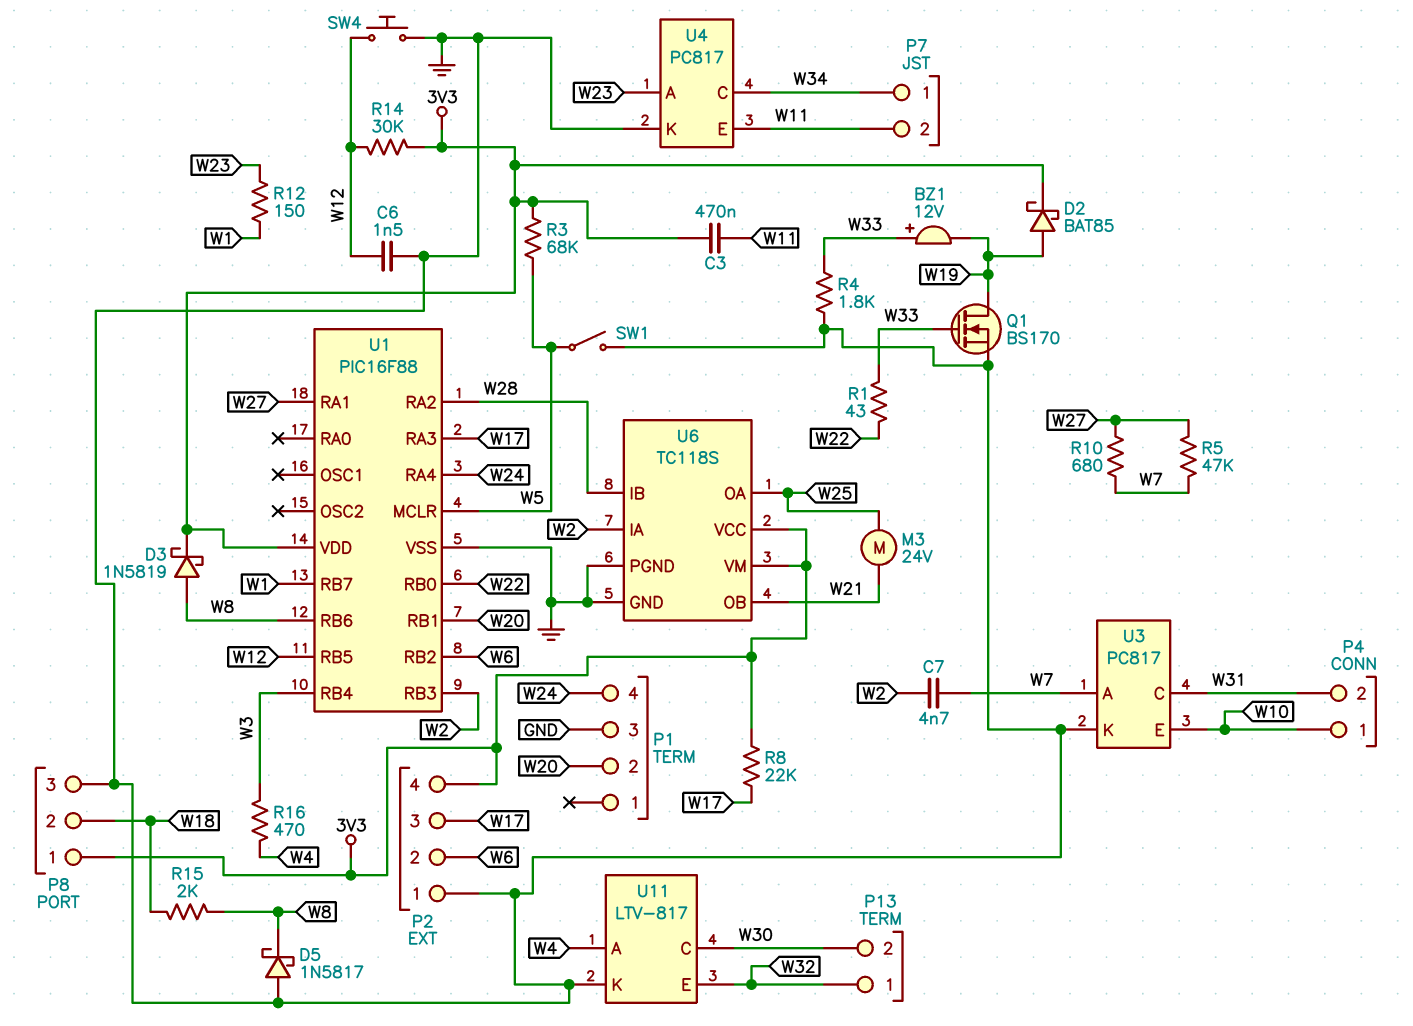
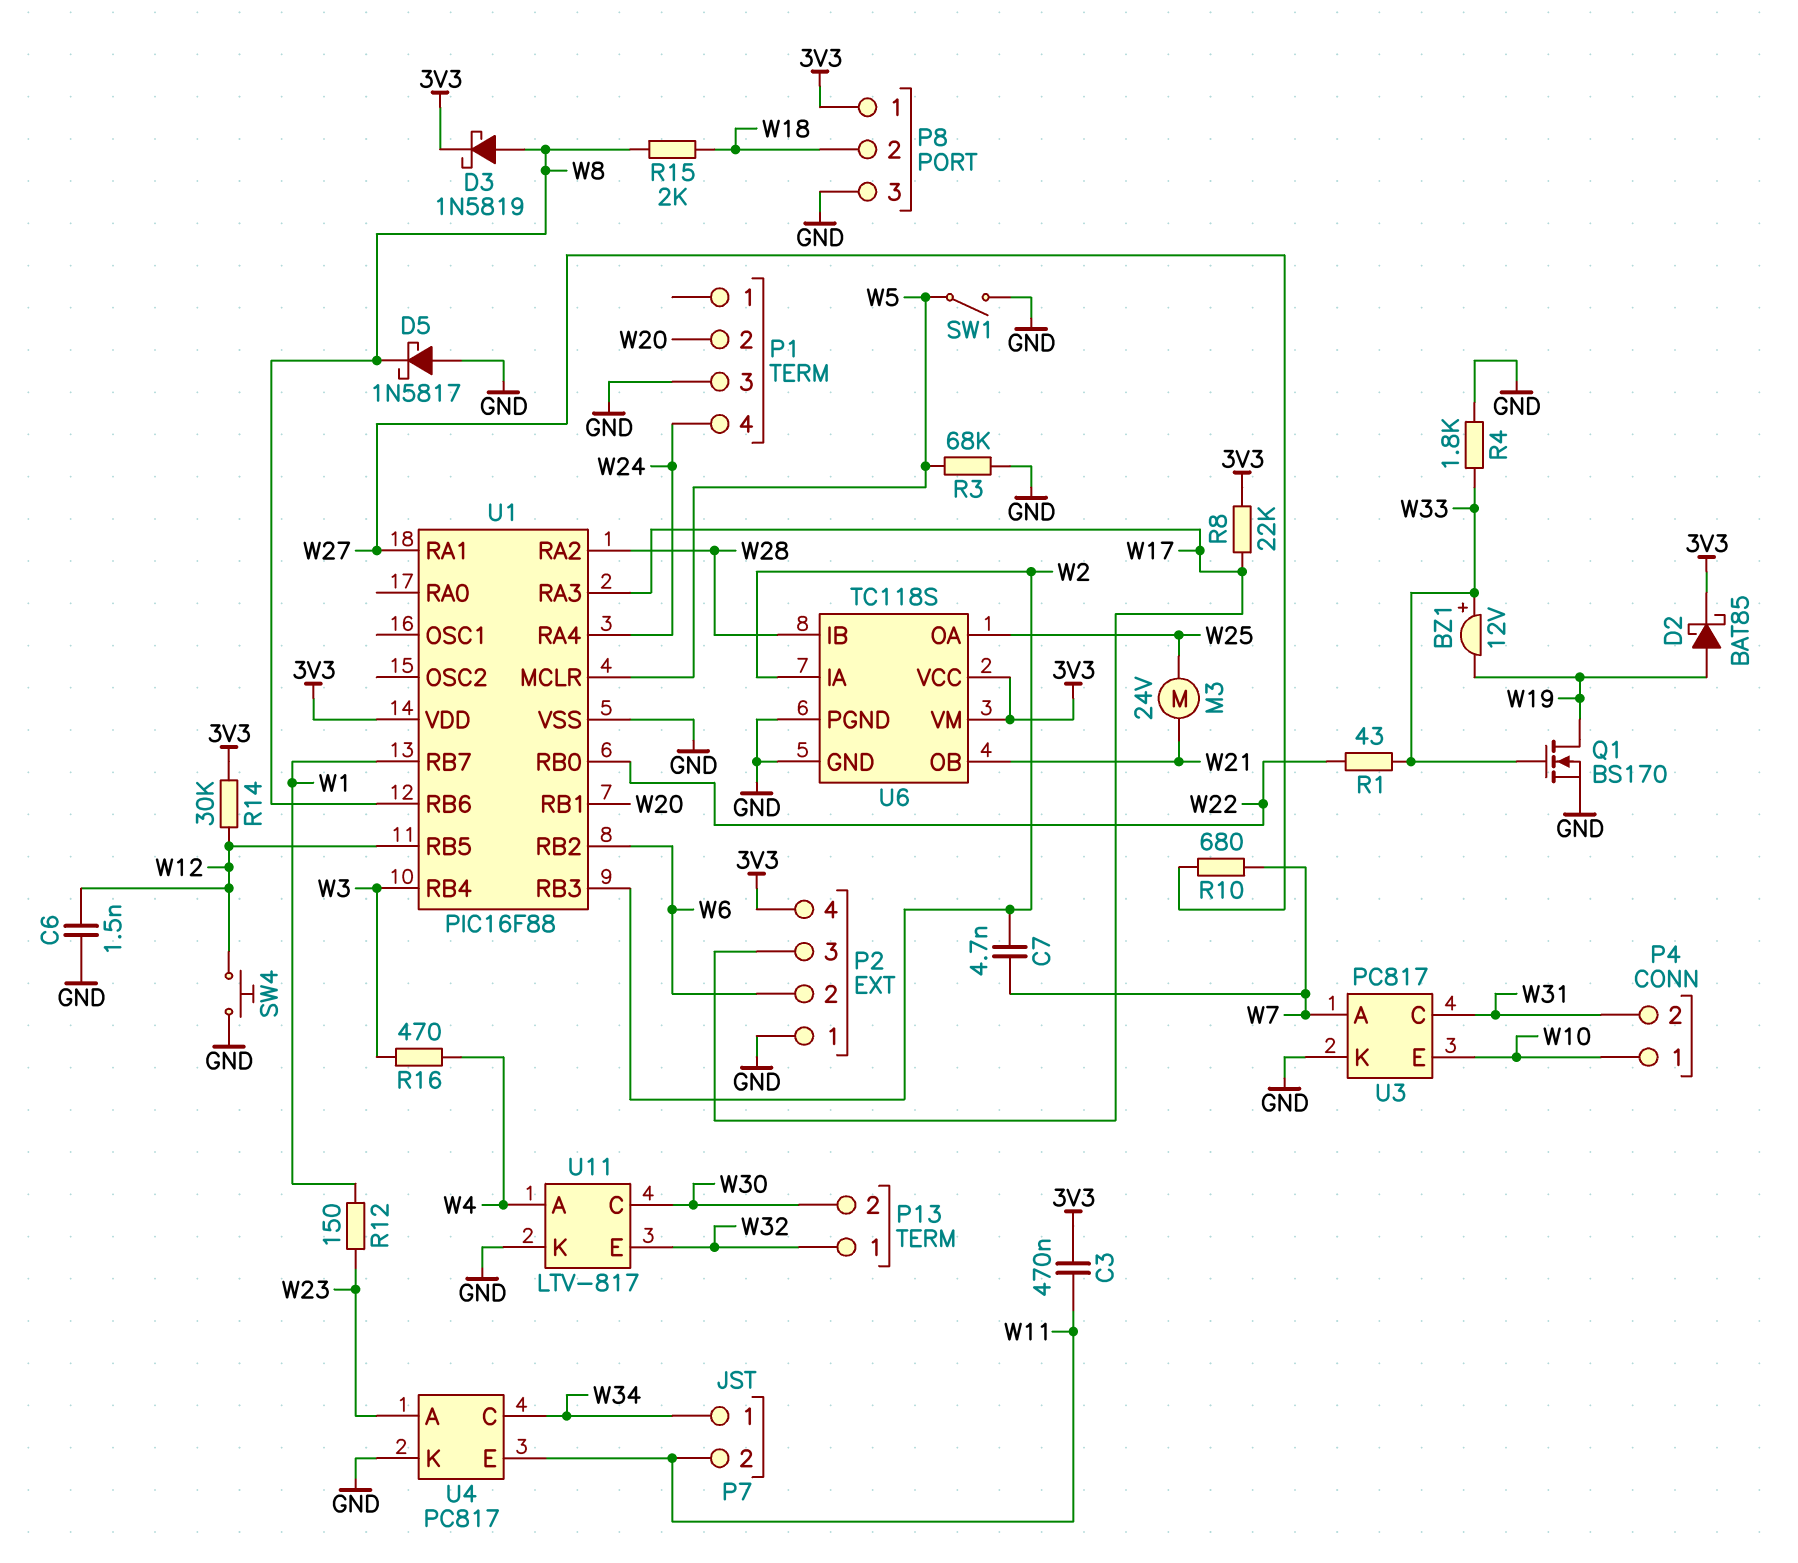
R3: 68k (3V3, W5) -> 68k (GND, W5)
R5: 47k (W7, W27) -> none

